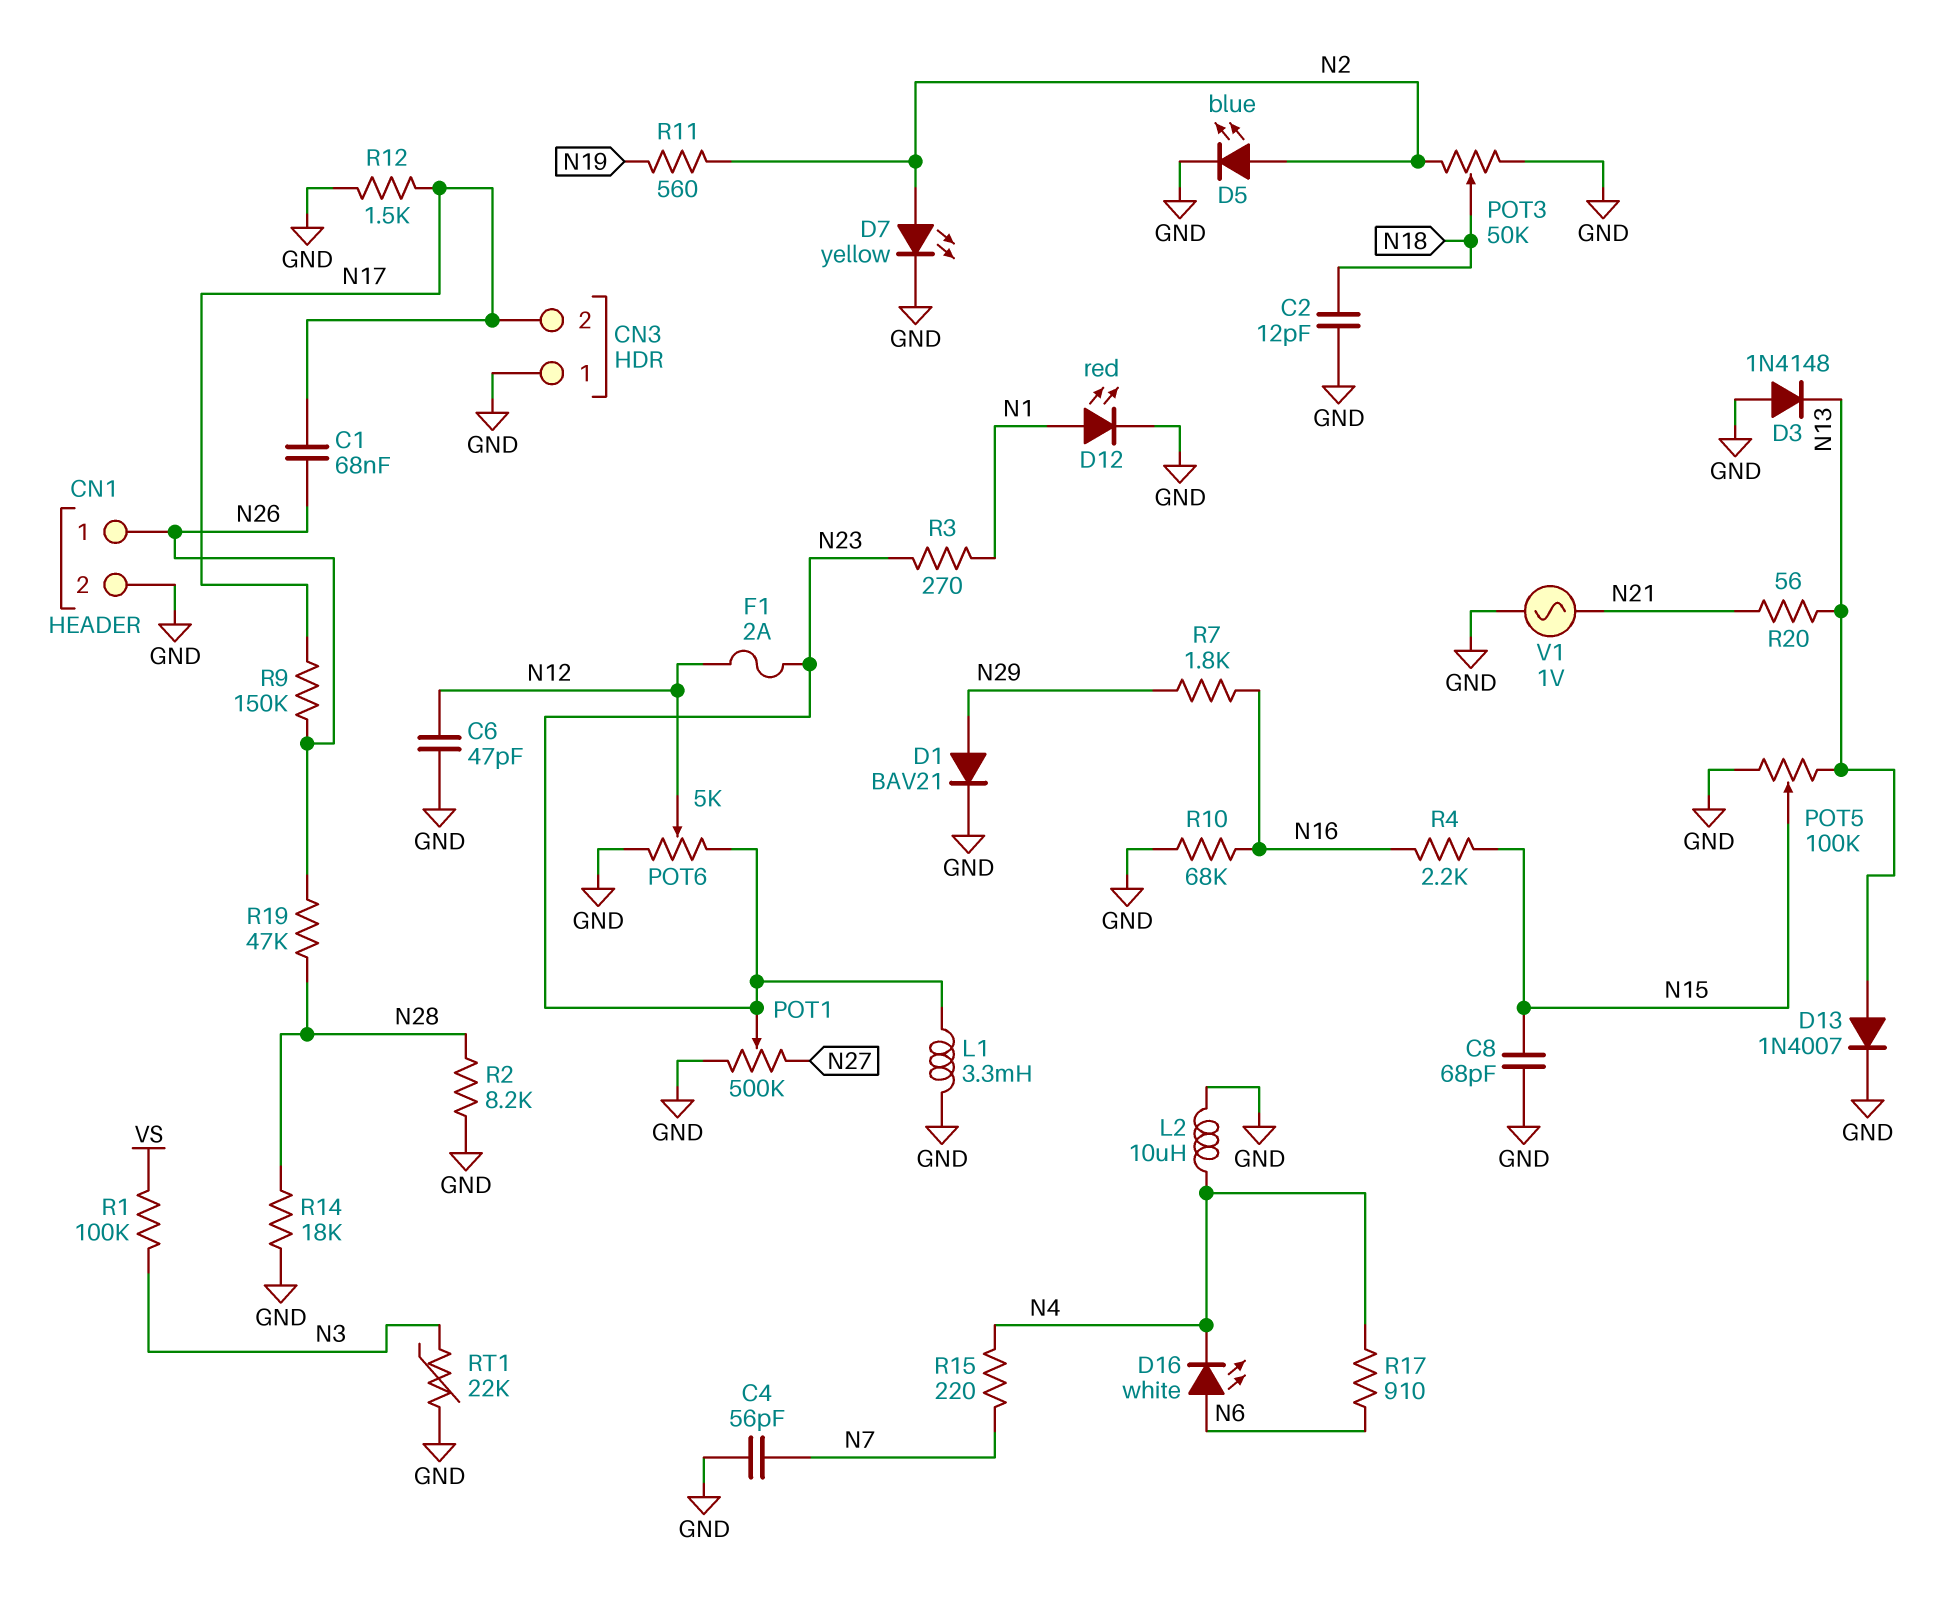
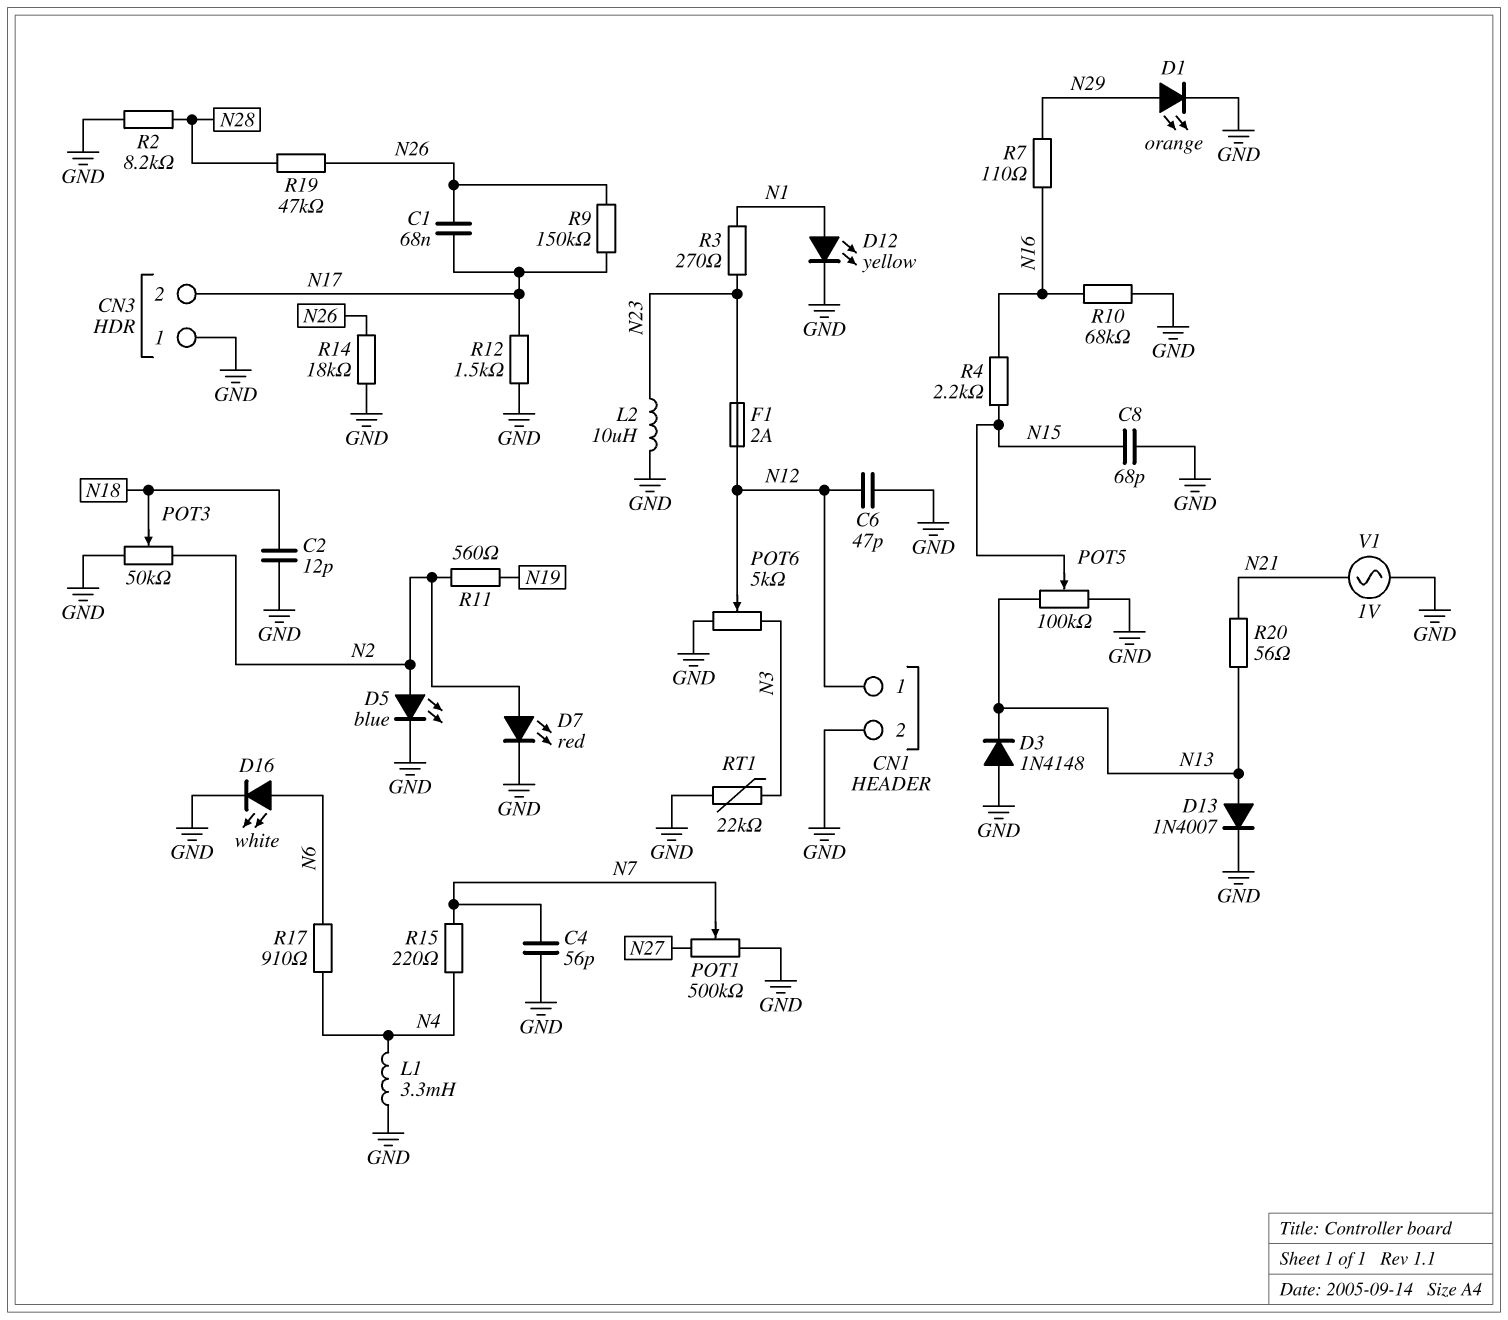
CN1 pin 1: N26 -> N12
D1: diode BAV21 (A N29, K GND) -> LED orange (A N29, K GND)
D7: LED yellow (A N2, K GND) -> LED red (A N2, K GND)
D12: LED red (A N1, K GND) -> LED yellow (A N1, K GND)
D16: LED white (A N6, K N4) -> LED white (A N6, K GND)
L1: 3.3mH (GND, N23) -> 3.3mH (GND, N4)
L2: 10uH (GND, N4) -> 10uH (GND, N23)
POT1: 500k (GND, N27, wiper N23) -> 500k (GND, N27, wiper N7)
POT6: 5k (GND, N23, wiper N12) -> 5k (GND, N3, wiper N12)
R1: 100k (N3, VS) -> none
R7: 1.8k (N16, N29) -> 110 (N16, N29)
R14: 18k (GND, N28) -> 18k (GND, N26)

